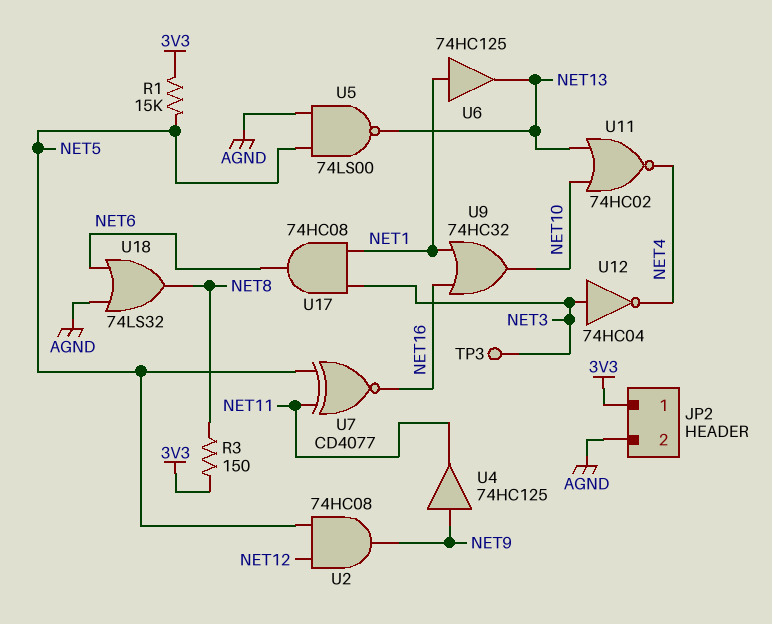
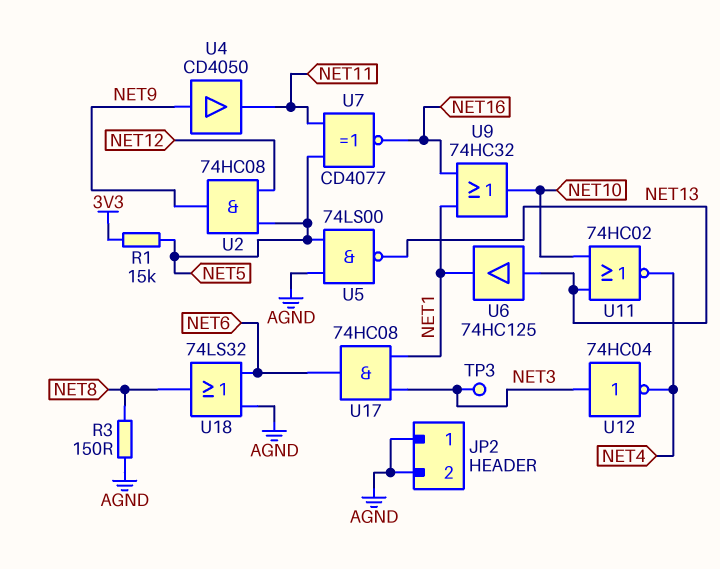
JP2 pin 1: 3V3 -> AGND
R3: 150 (3V3, NET8) -> 150 (AGND, NET8)
U4: buffer 74HC125 (in NET9, out NET11) -> buffer CD4050 (in NET9, out NET11)
U6: buffer 74HC125 (in NET1, out NET13) -> buffer 74HC125 (in NET13, out NET1)

